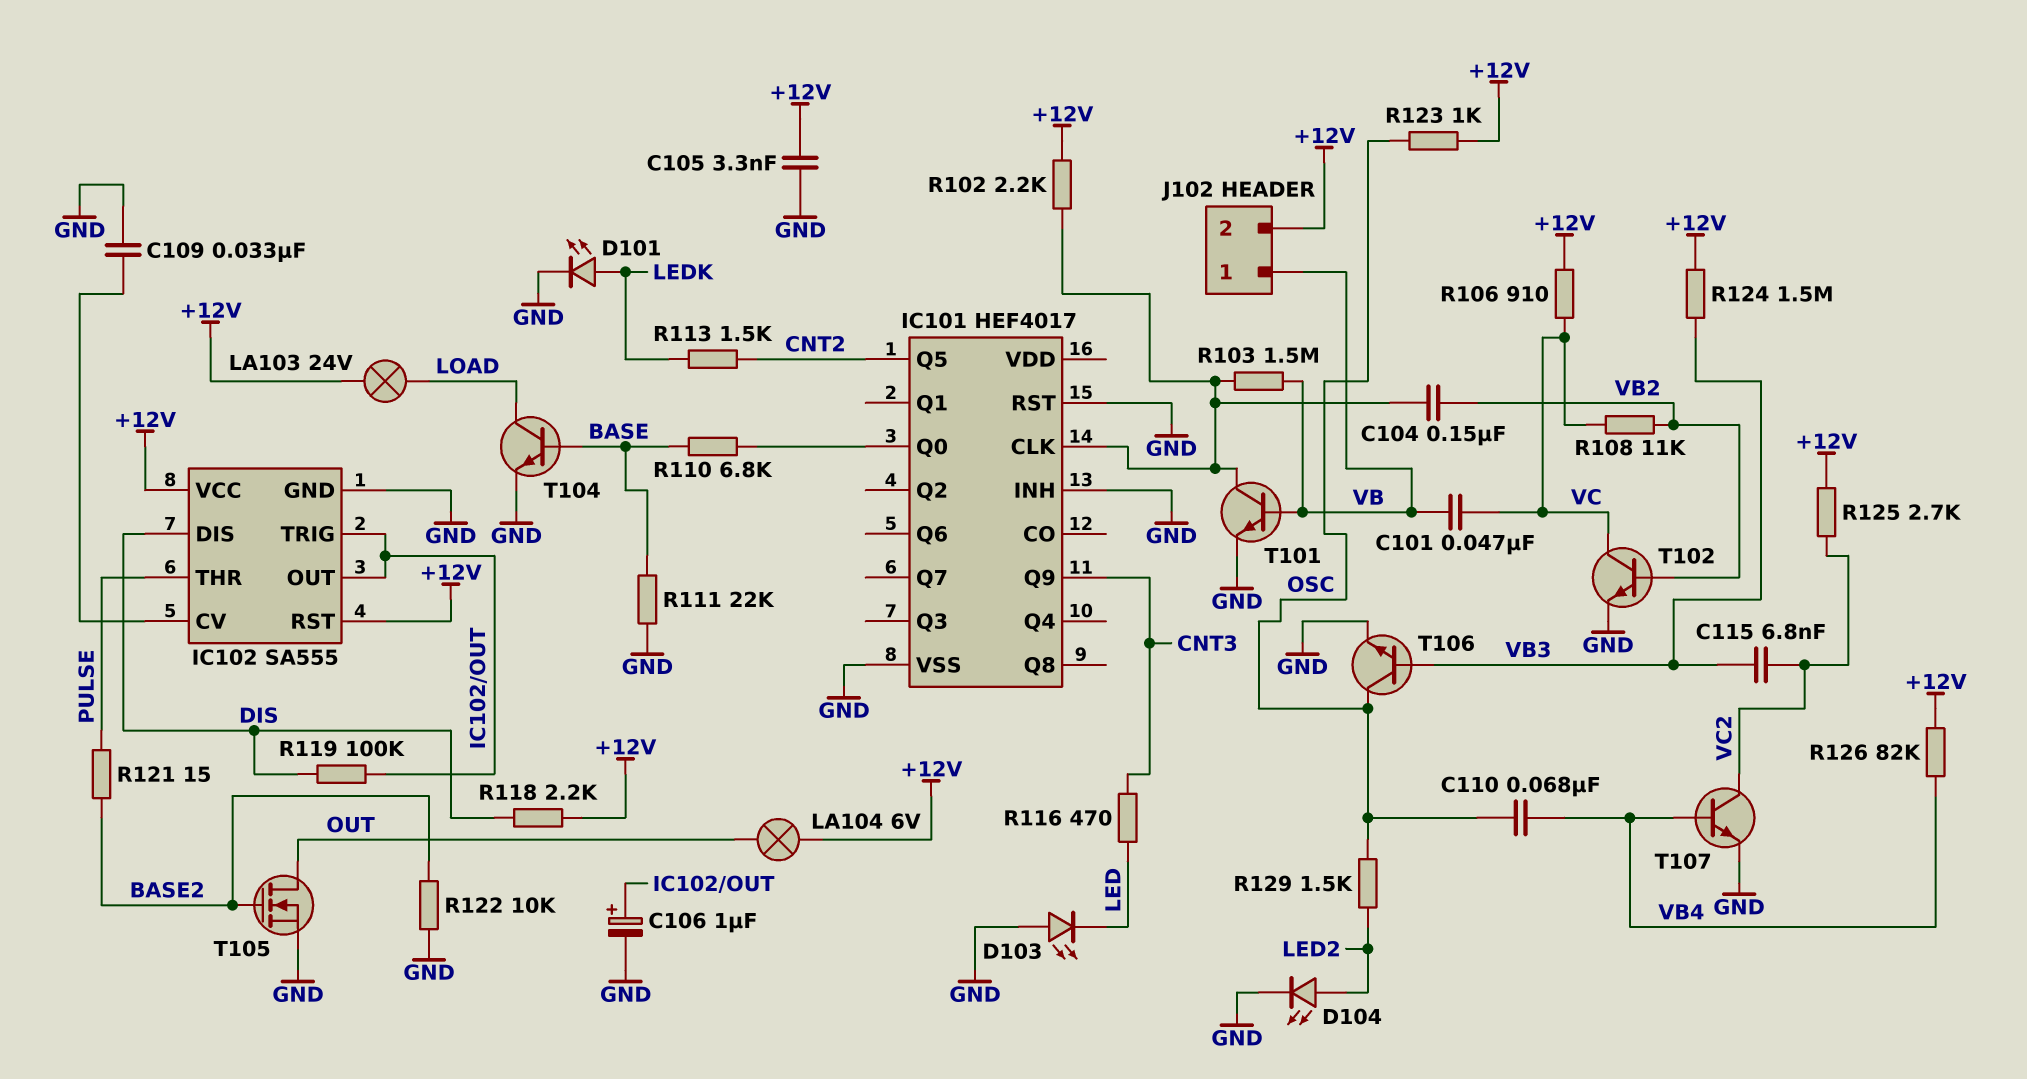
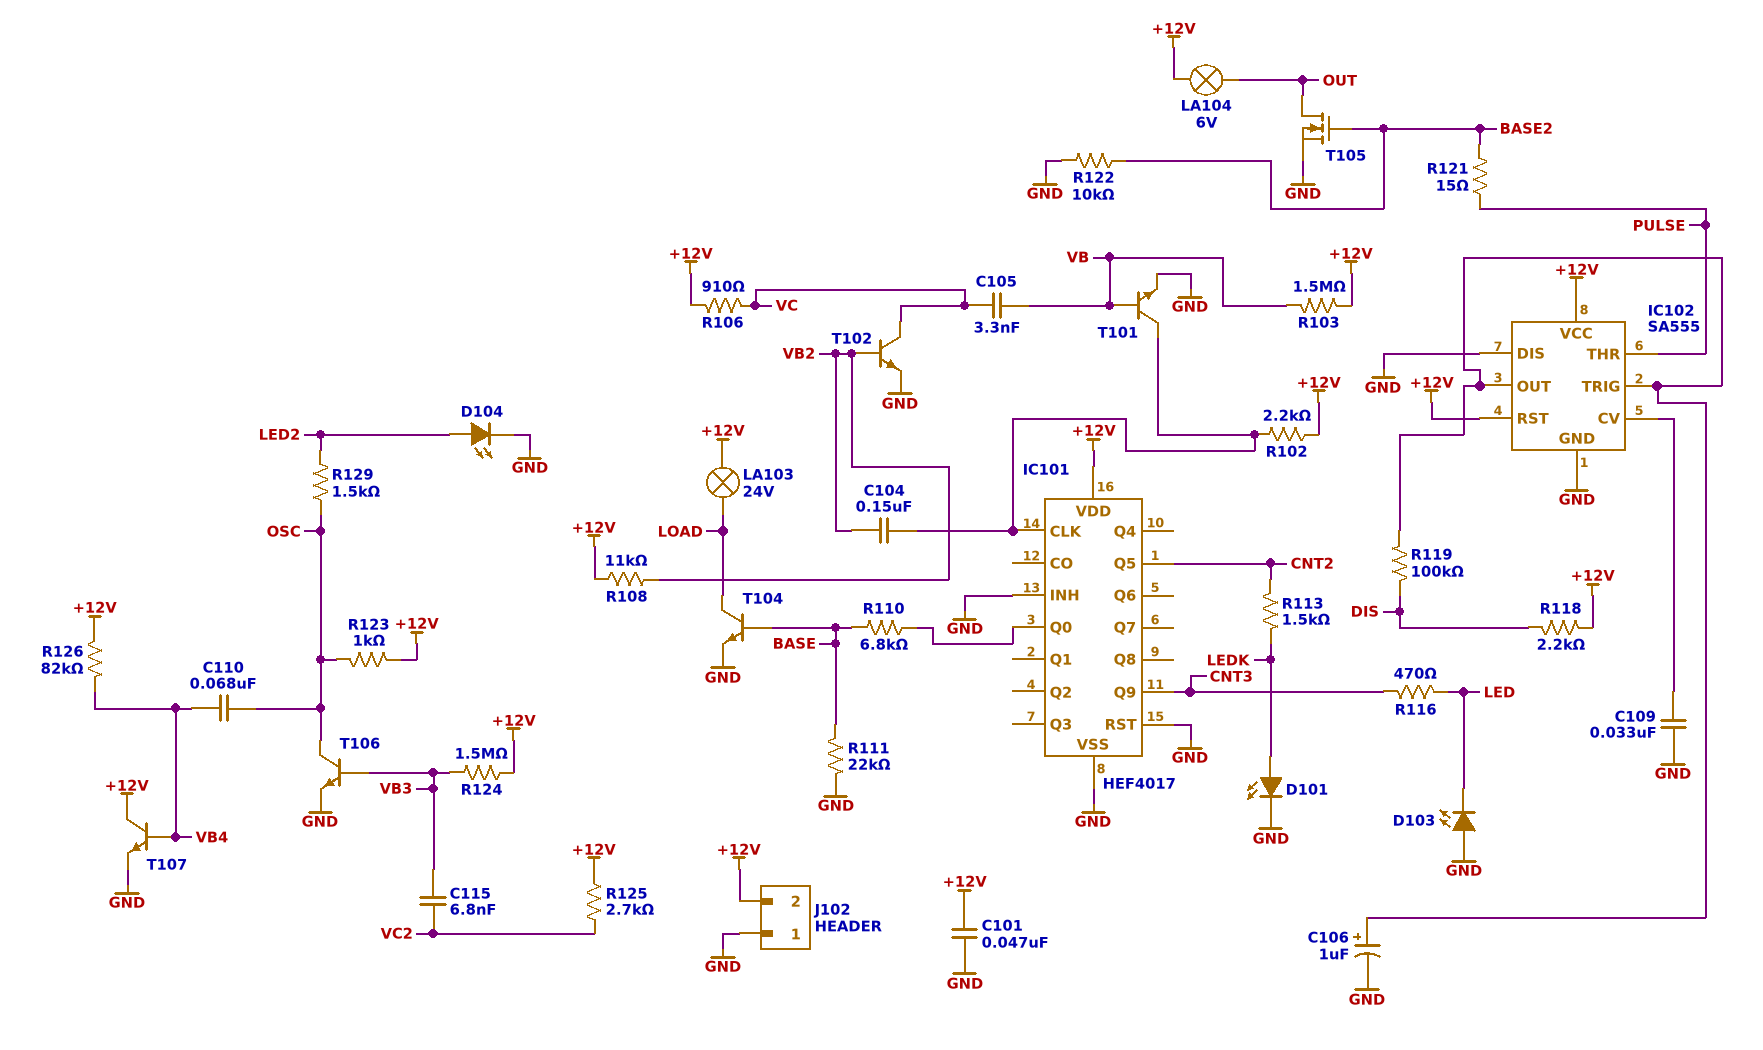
C101: 47nF (VB, VC) -> 47nF (+12V, GND)
C105: 3.3nF (+12V, GND) -> 3.3nF (VB, VC)
IC101 pin VDD: none -> +12V
IC102 pin DIS: DIS -> GND
J102 pin 1: VB -> GND
R103: 1.5M (IC101/CLK, VB) -> 1.5M (+12V, VB)
R108: 11k (VB2, VC) -> 11k (+12V, VB2)
T107: NPN (B VB4, C VC2, E GND) -> NPN (B VB4, C +12V, E GND)

